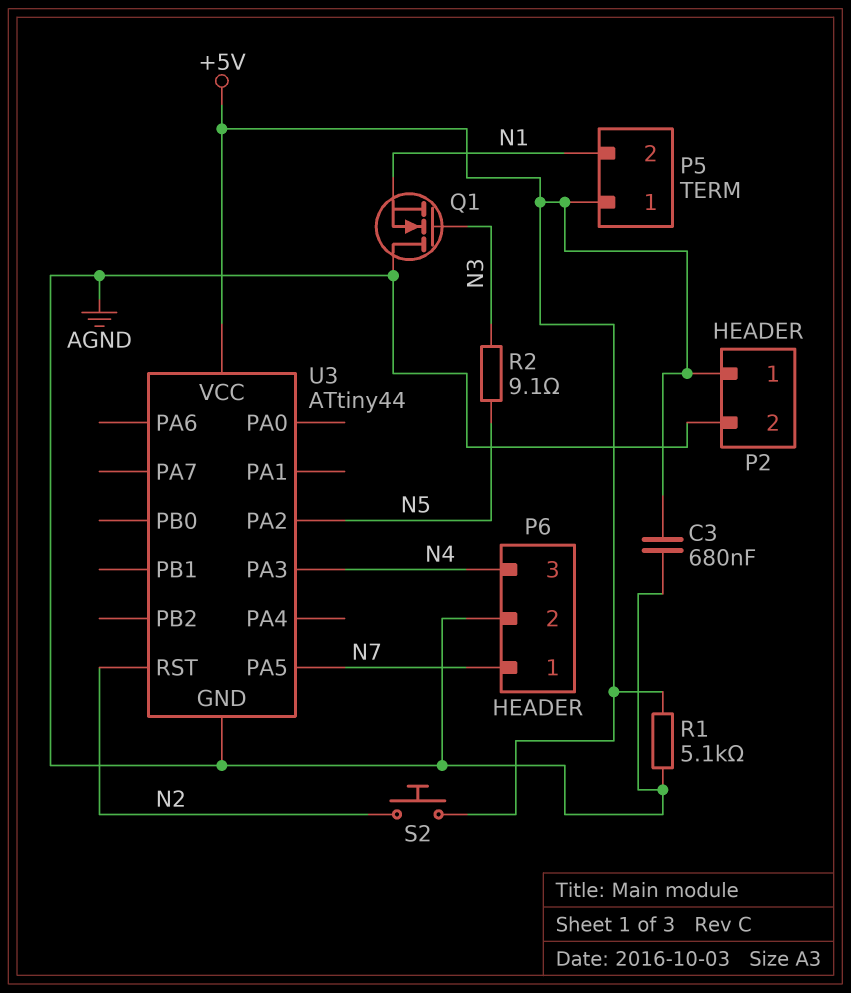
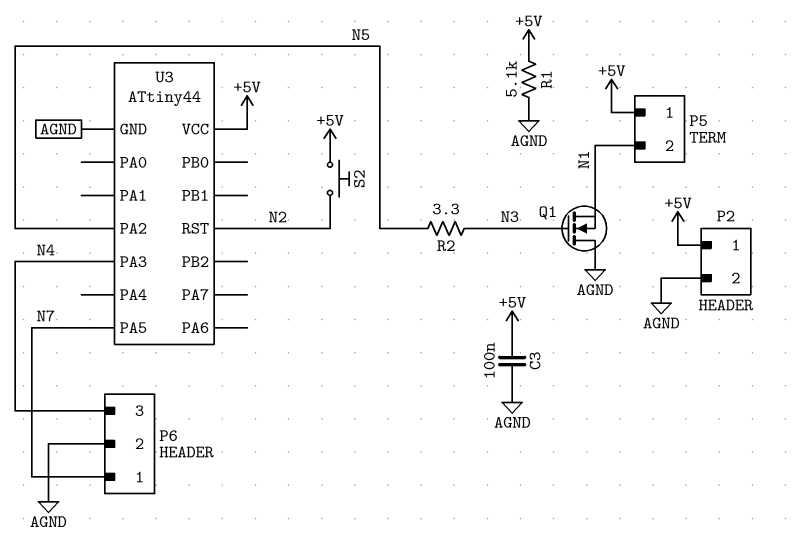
C3: 680nF (+5V, AGND) -> 100nF (+5V, AGND)
R2: 9.1 (N3, N5) -> 3.3 (N3, N5)

